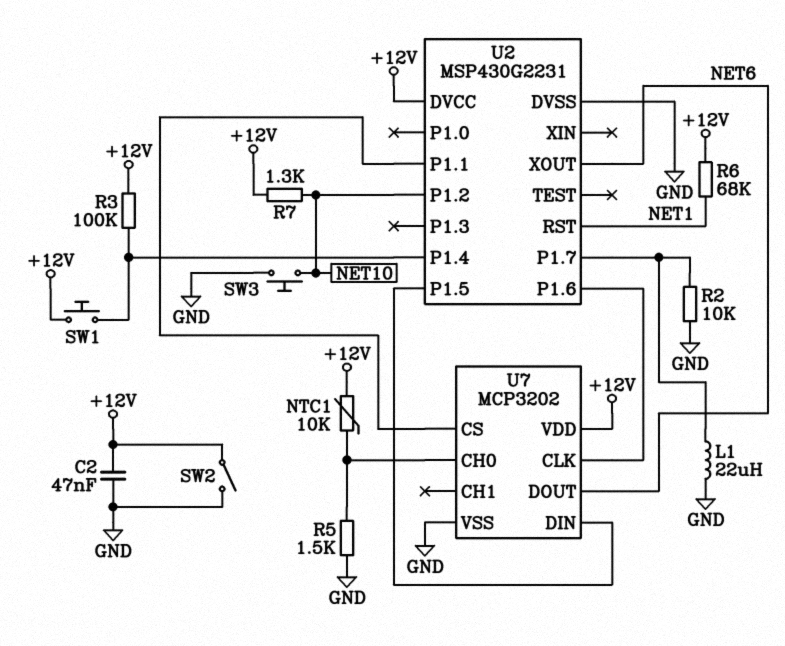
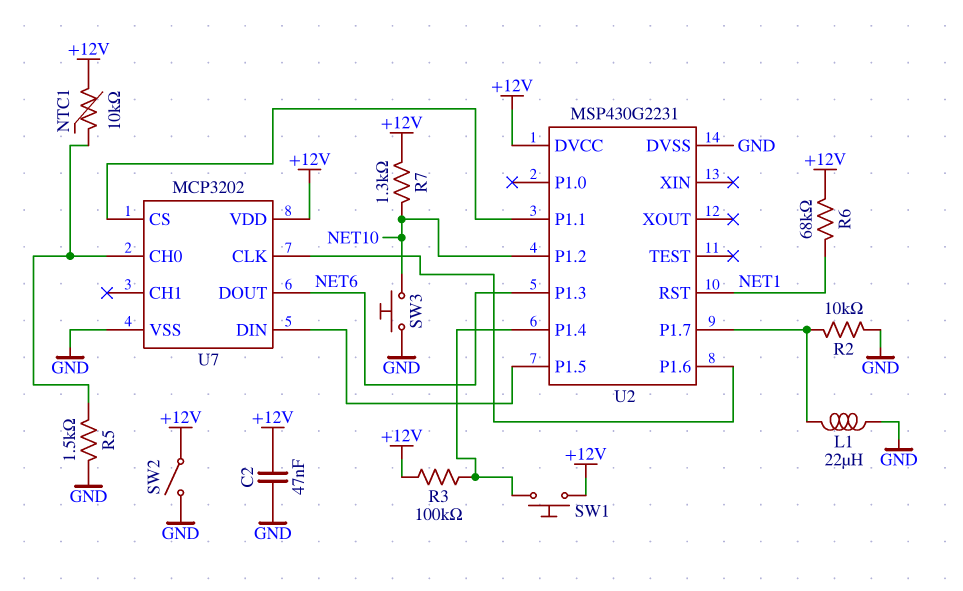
U2 pin P1.3: none -> NET6
U2 pin XOUT: NET6 -> none

